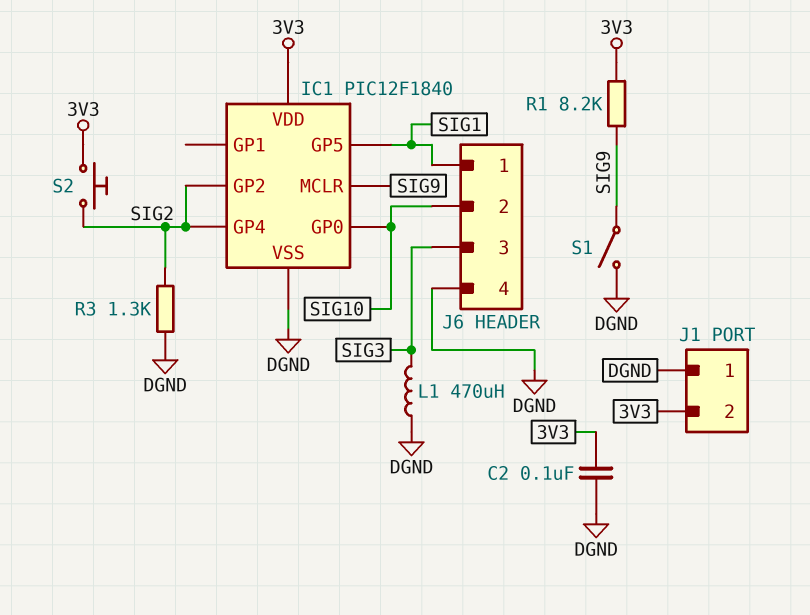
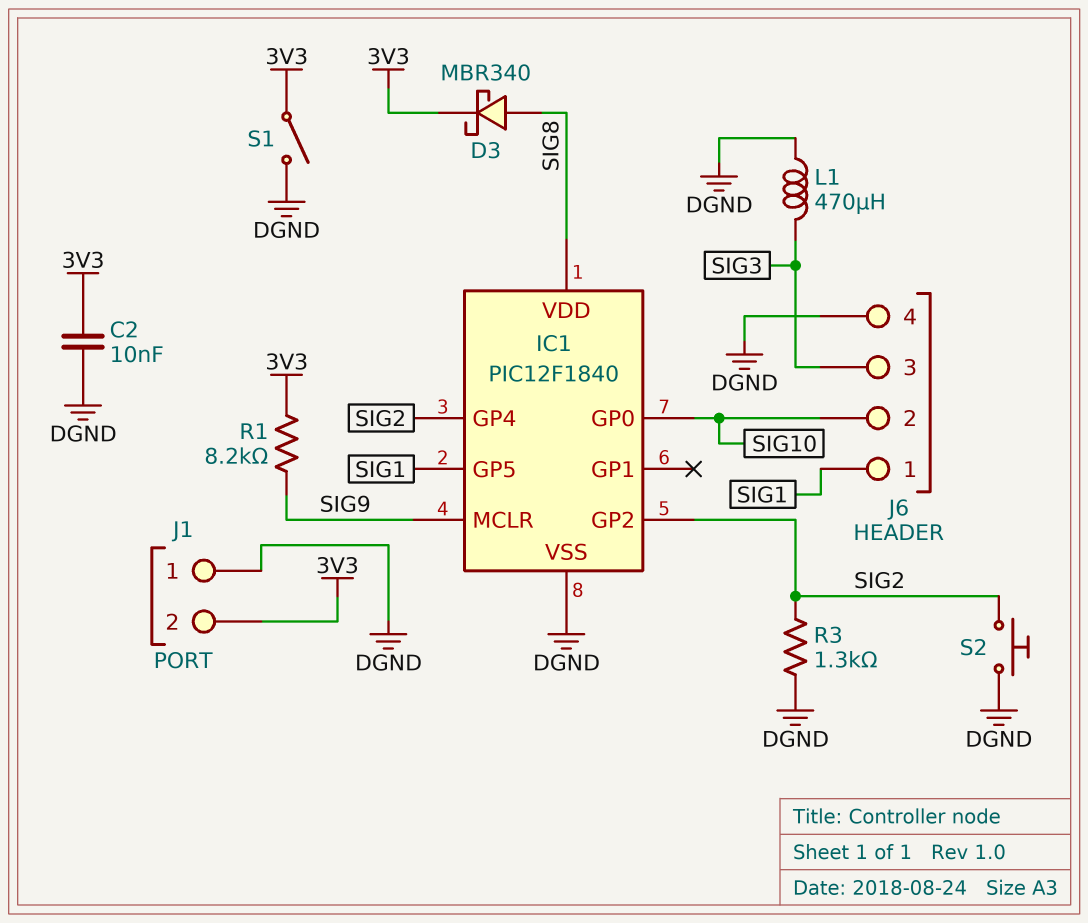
C2: 100nF (3V3, DGND) -> 10nF (3V3, DGND)
D3: none -> schottky MBR340 (A SIG8, K 3V3)
IC1 pin VDD: 3V3 -> SIG8
S1: switch (DGND, SIG9) -> switch (3V3, DGND)
S2: button (3V3, SIG2) -> button (DGND, SIG2)

